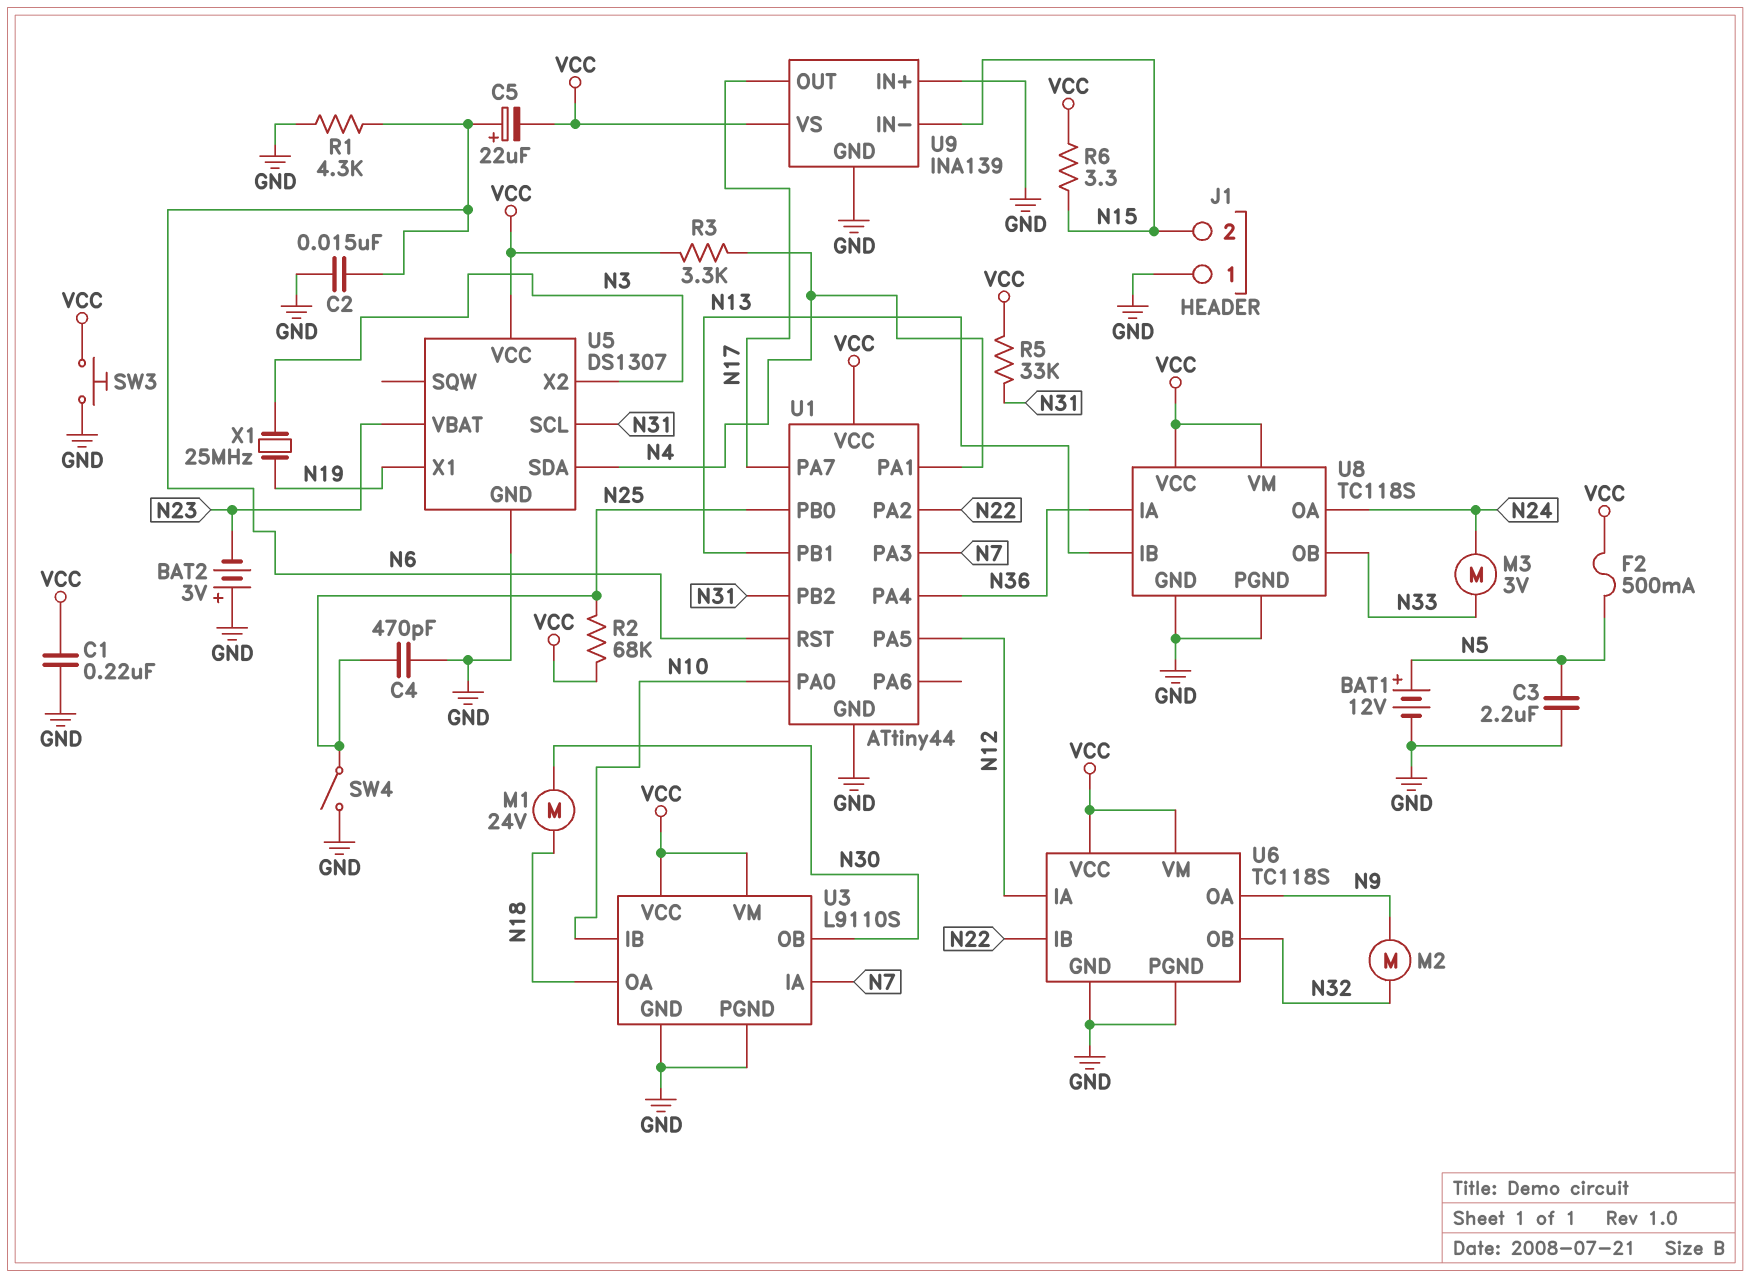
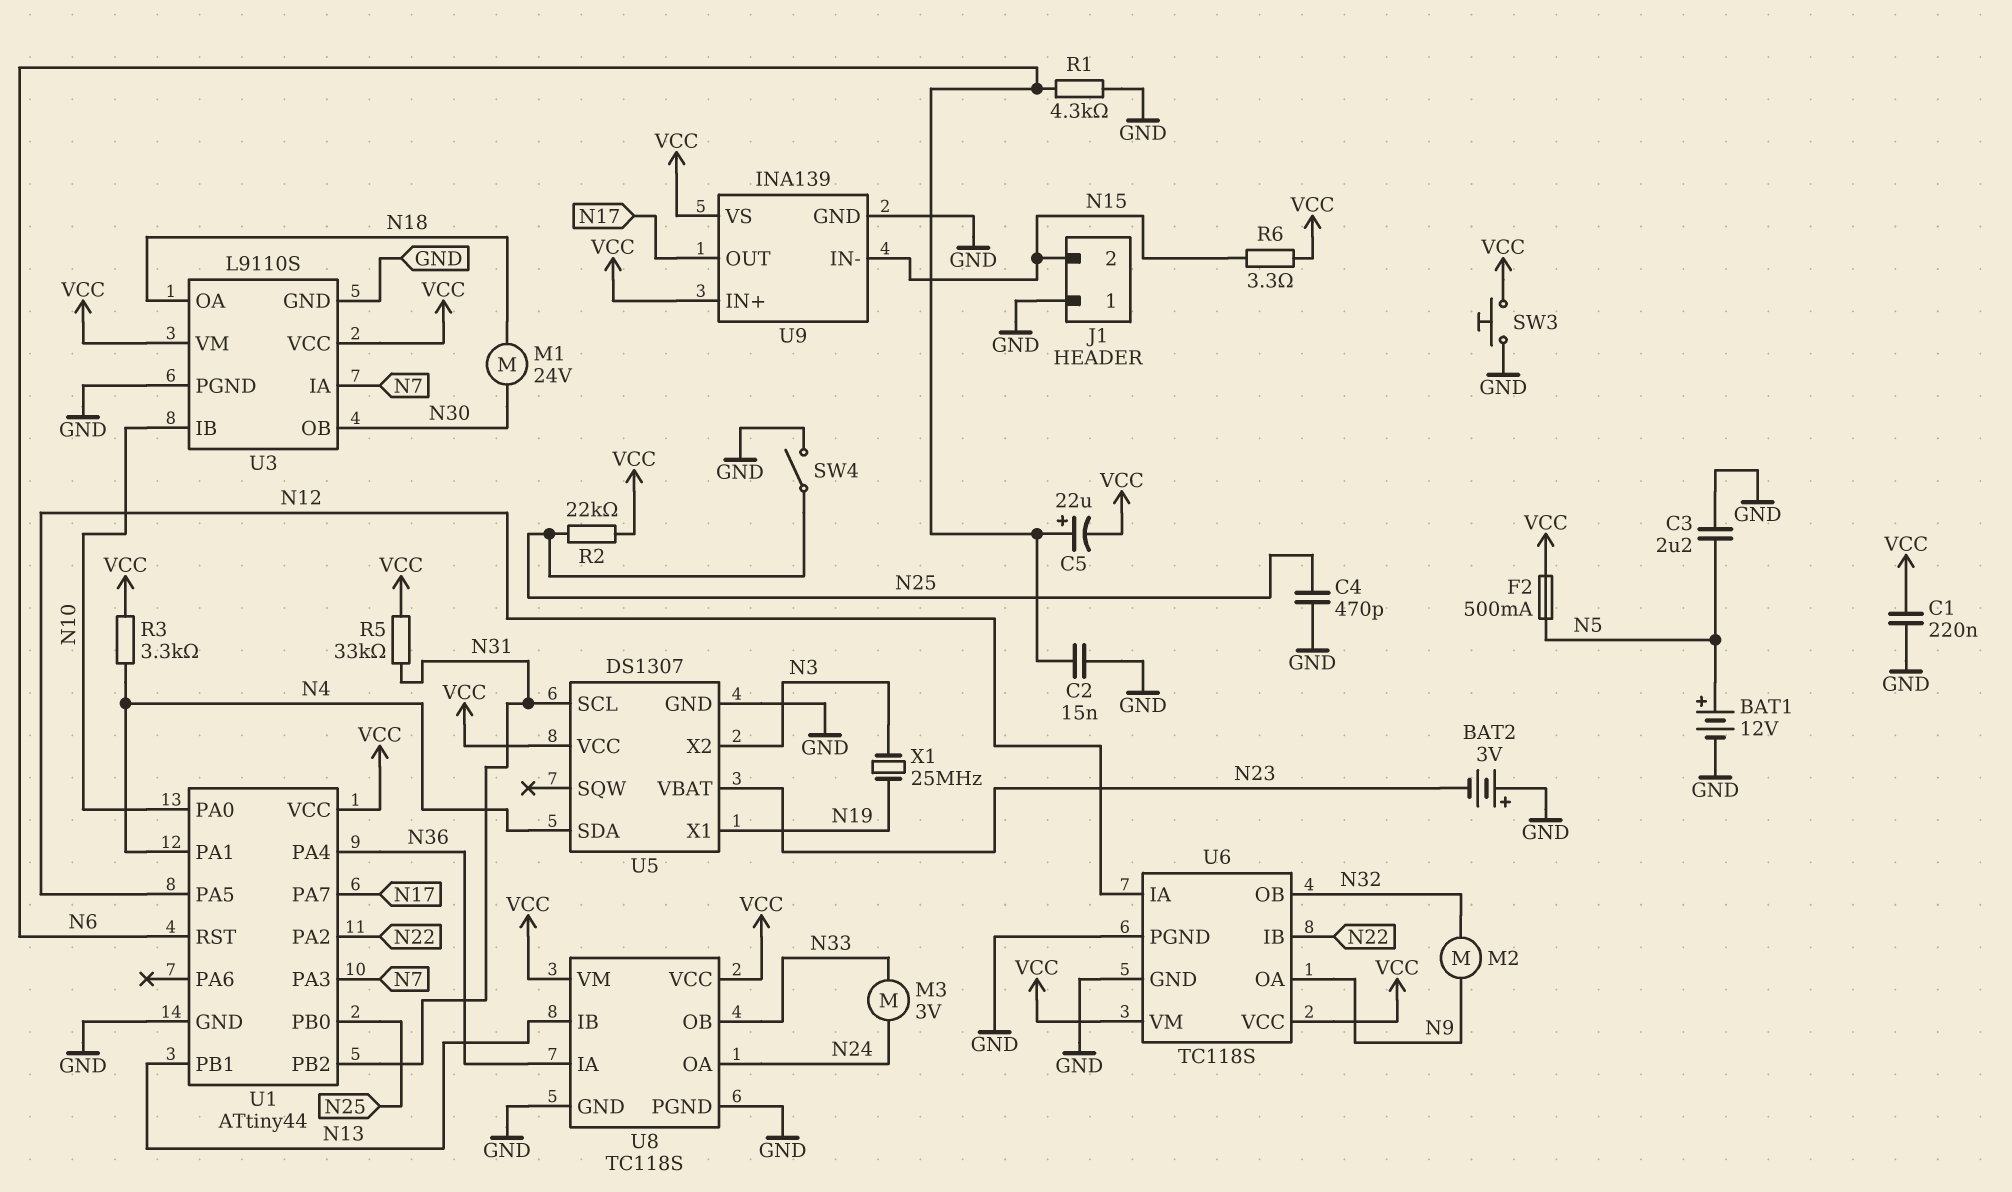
R2: 68k (N25, VCC) -> 22k (N25, VCC)
U9 pin IN+: GND -> VCC

